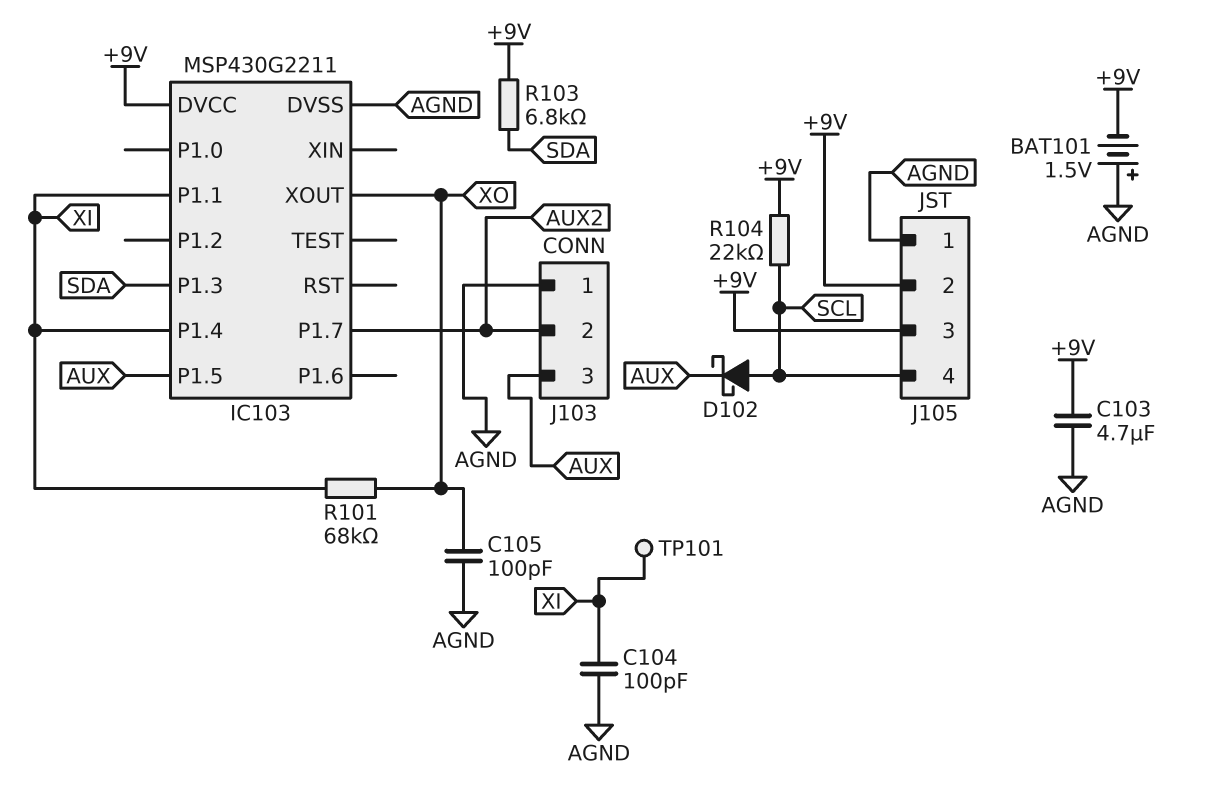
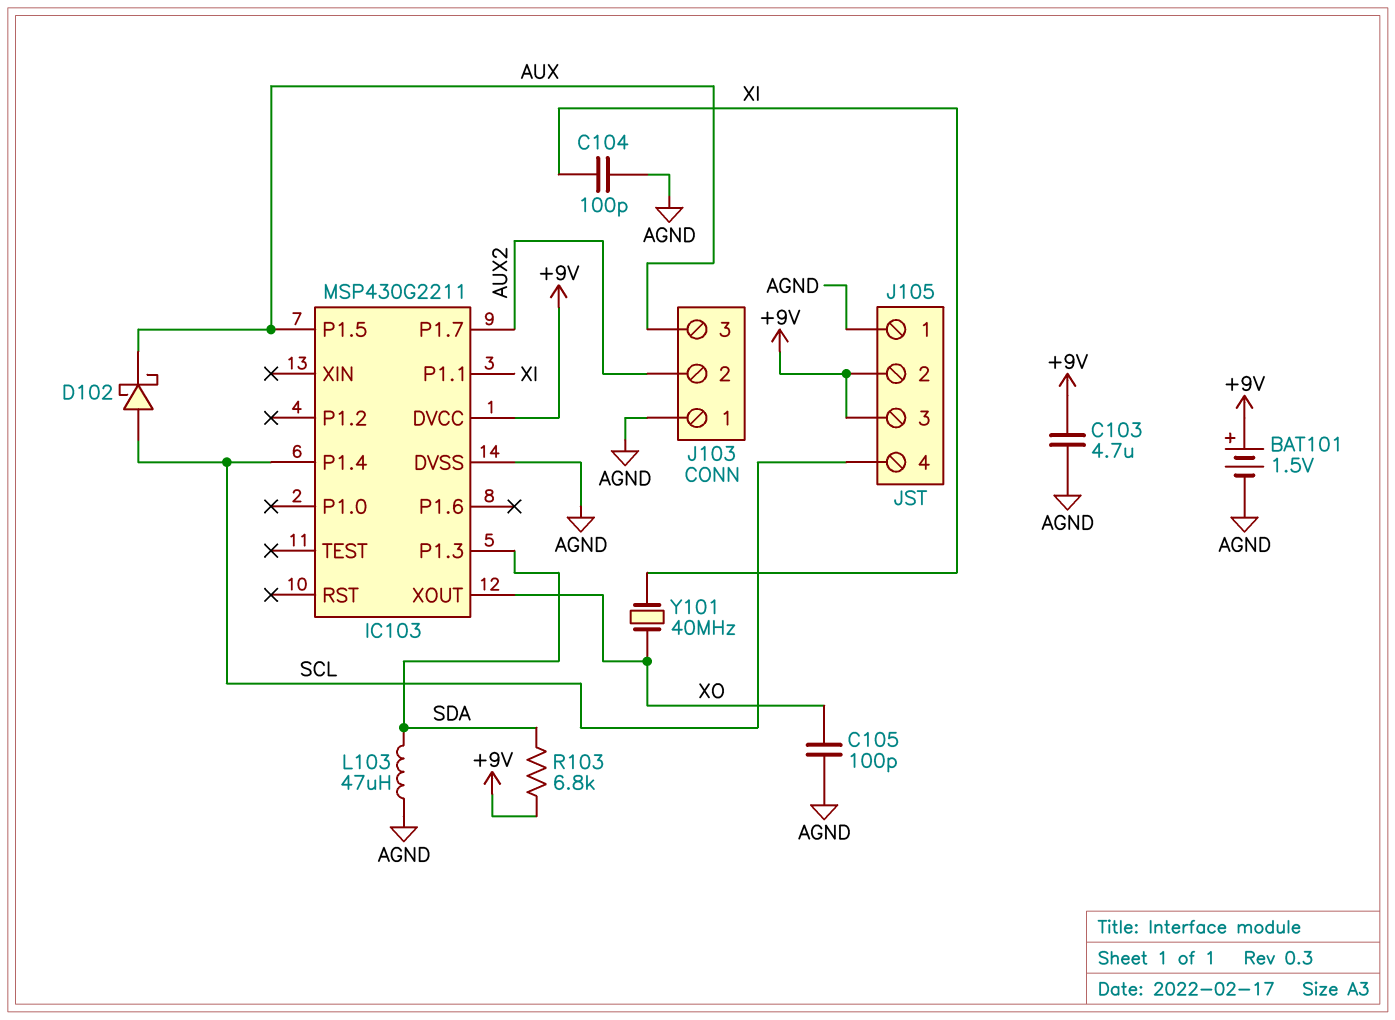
BAT101: 1.5V (plus AGND, minus +9V) -> 1.5V (plus +9V, minus AGND)
IC103 pin P1.4: XI -> SCL
L103: none -> 47uH (AGND, SDA)
R101: 68k (XI, XO) -> none
R104: 22k (+9V, SCL) -> none
TP101: test point (XI) -> none
Y101: none -> 40MHz (XI, XO)

